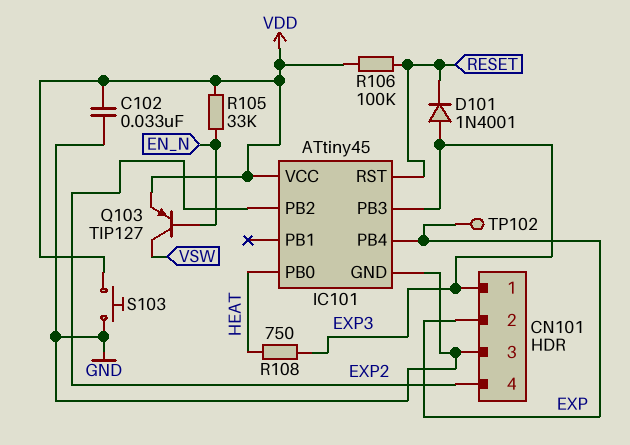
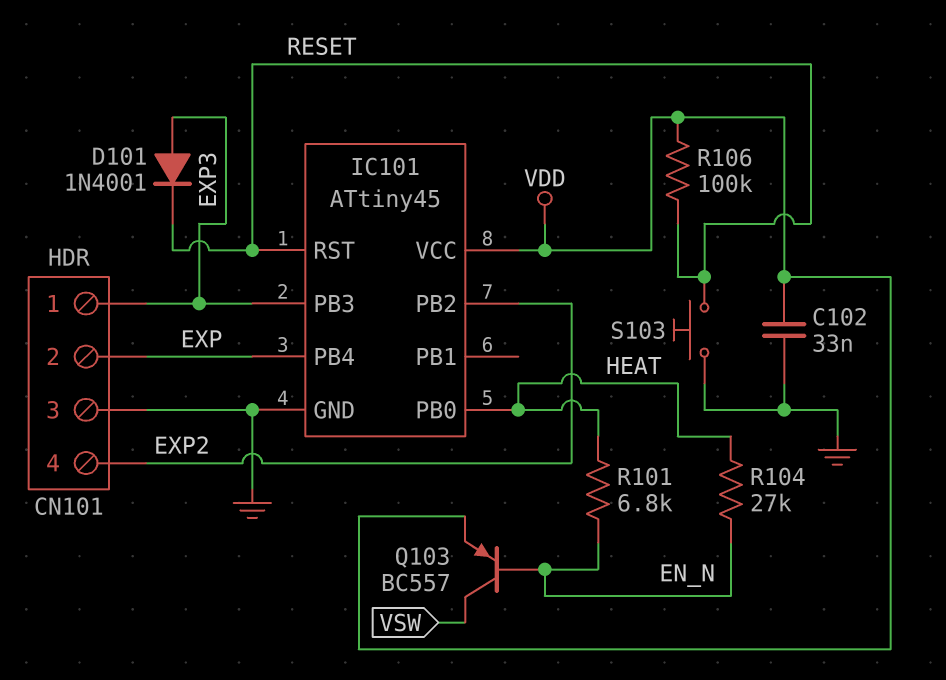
Q103: PNP TIP127 (B EN_N, C VSW, E VDD) -> PNP BC557 (B EN_N, C VSW, E VDD)
R101: none -> 6.8k (EN_N, HEAT)
R104: none -> 27k (EN_N, HEAT)
R105: 33k (EN_N, VDD) -> none
R108: 750 (EXP3, HEAT) -> none
S103: button (GND, VDD) -> button (GND, RESET)
TP102: test point (EXP) -> none

